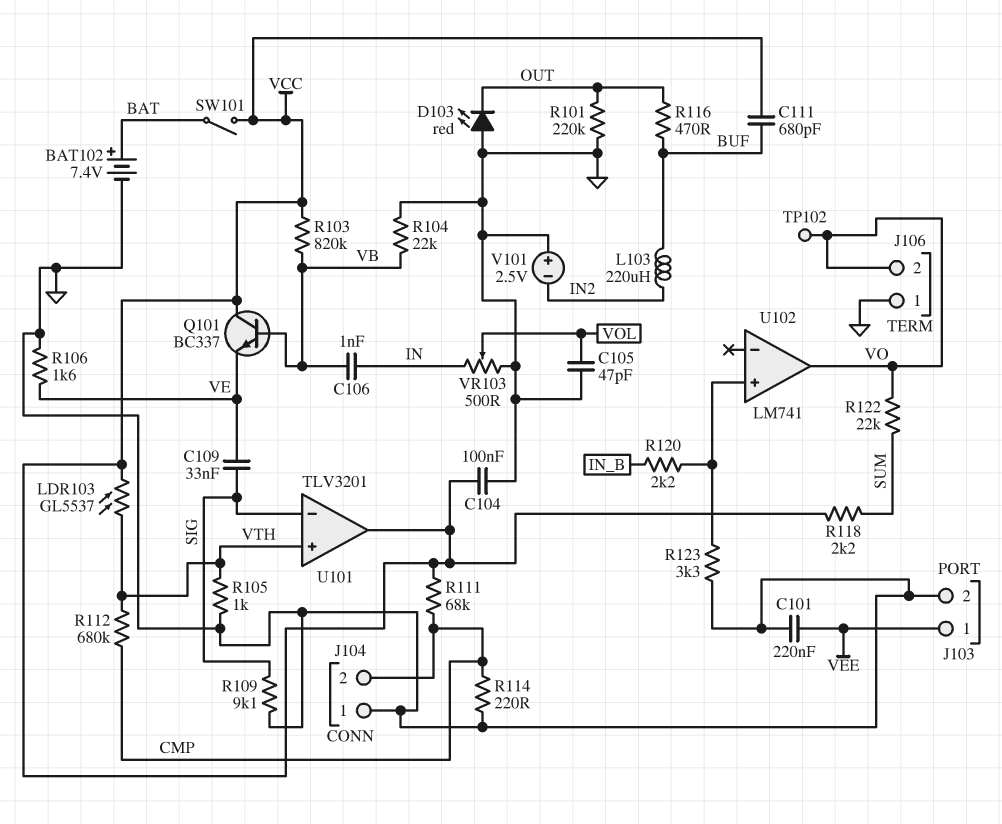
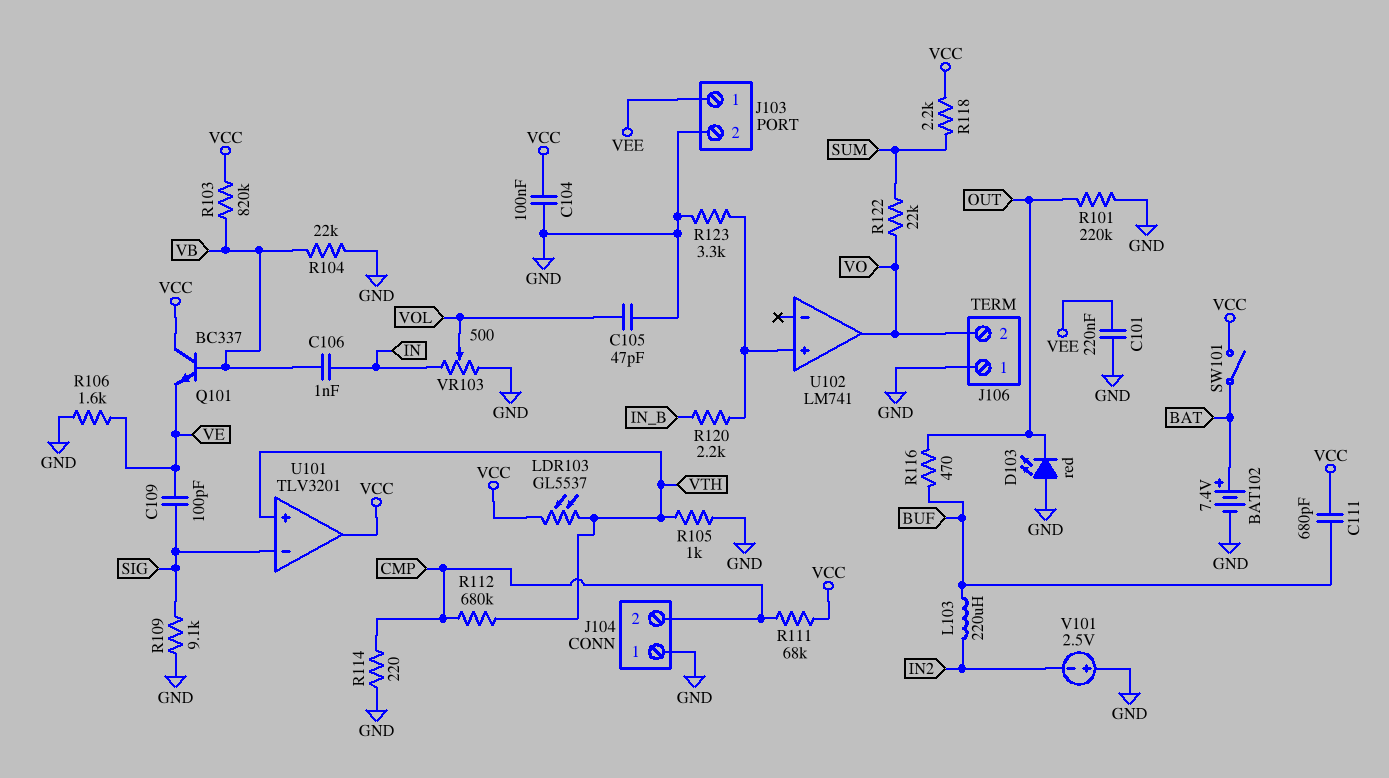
C109: 33nF (SIG, VE) -> 100pF (SIG, VE)
TP102: test point (VO) -> none

